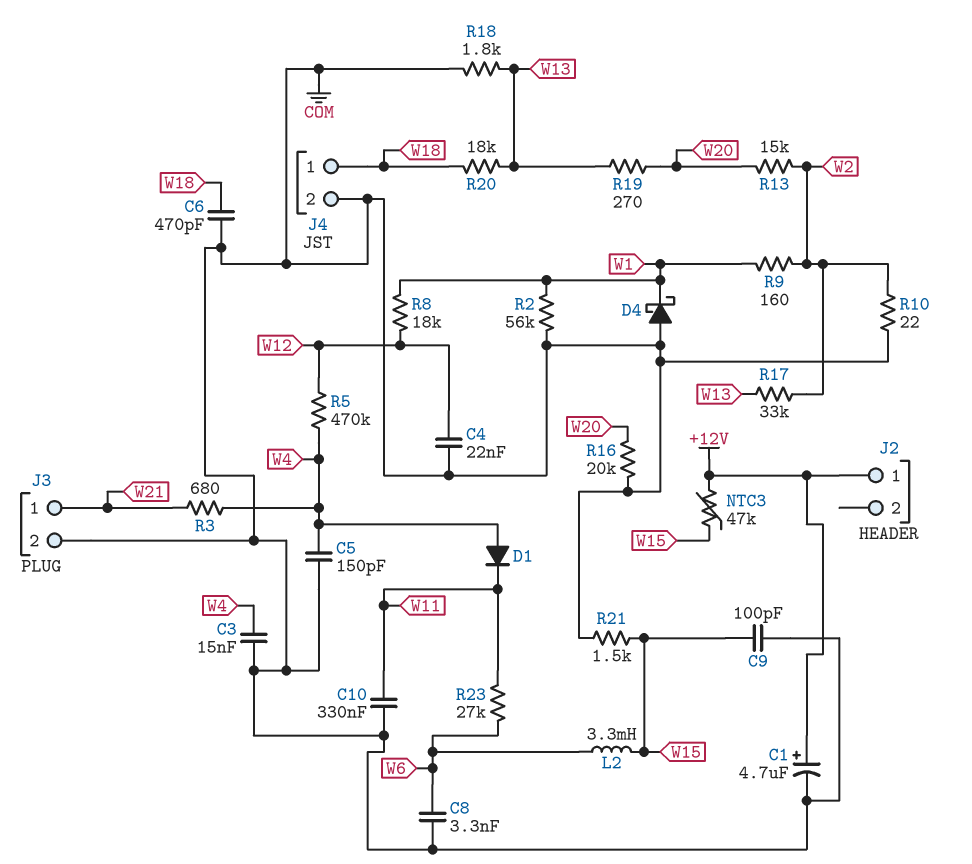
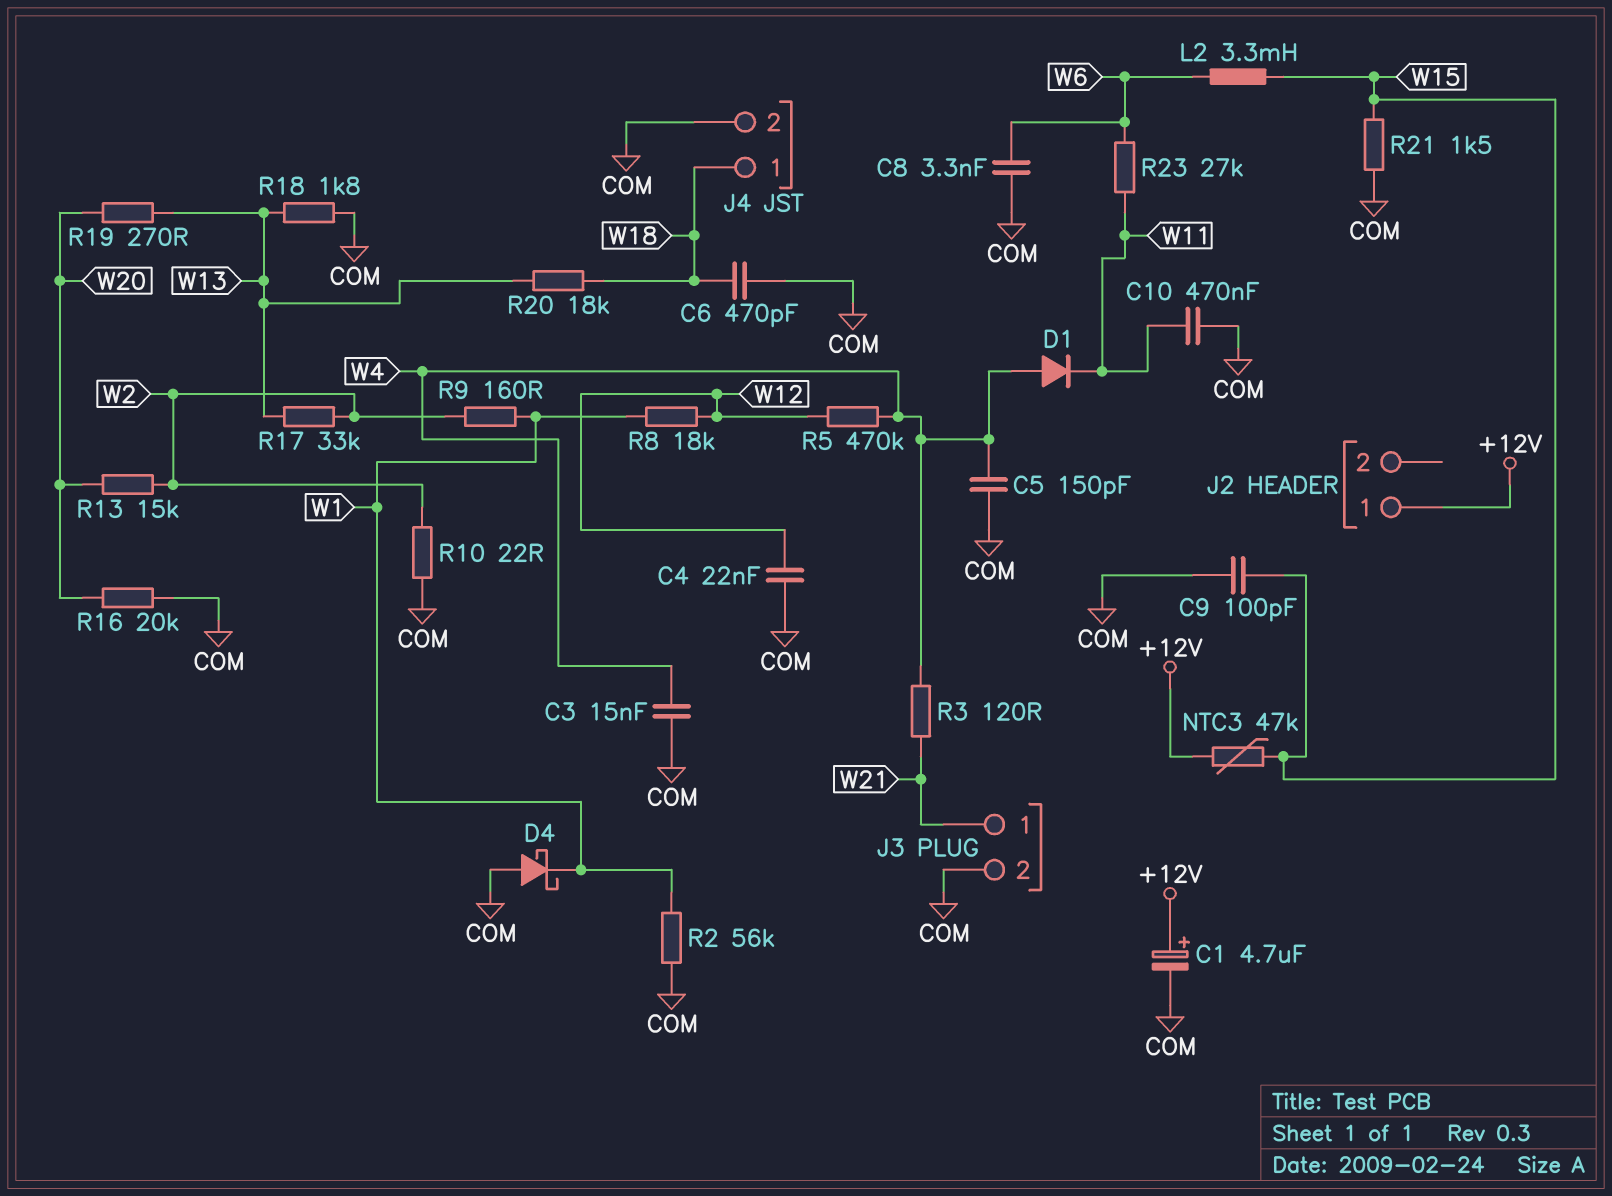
C10: 330nF (COM, W11) -> 470nF (COM, W11)
R3: 680 (W4, W21) -> 120 (W4, W21)

